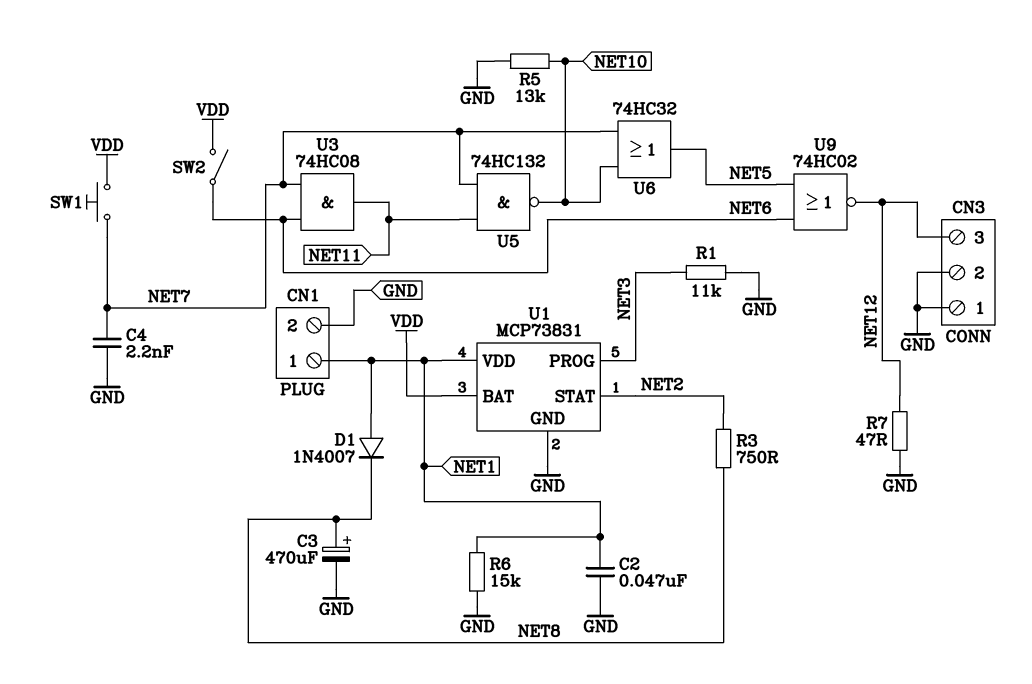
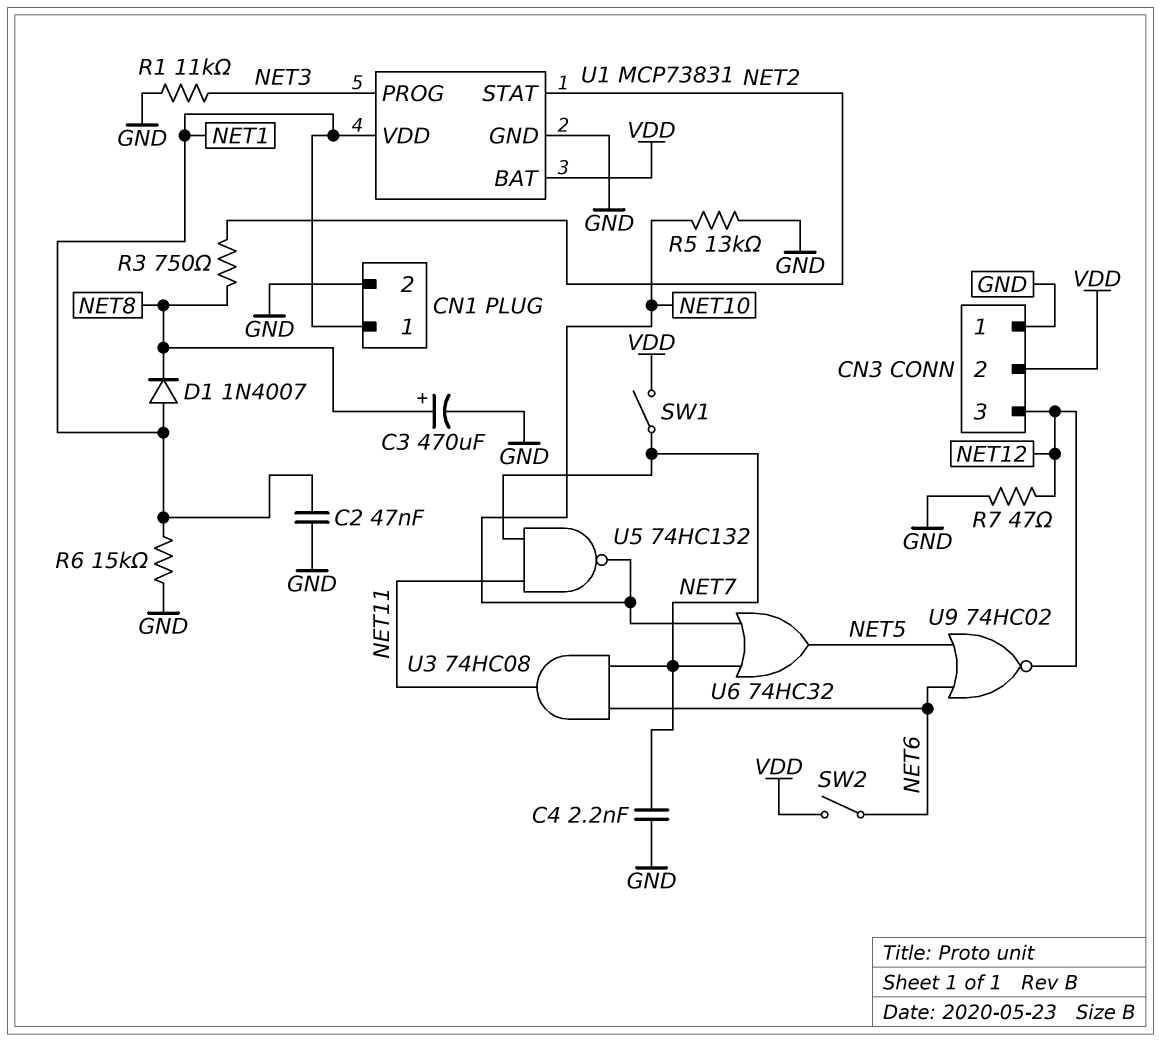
CN3 pin 2: GND -> VDD
SW1: button (NET7, VDD) -> switch (NET7, VDD)

